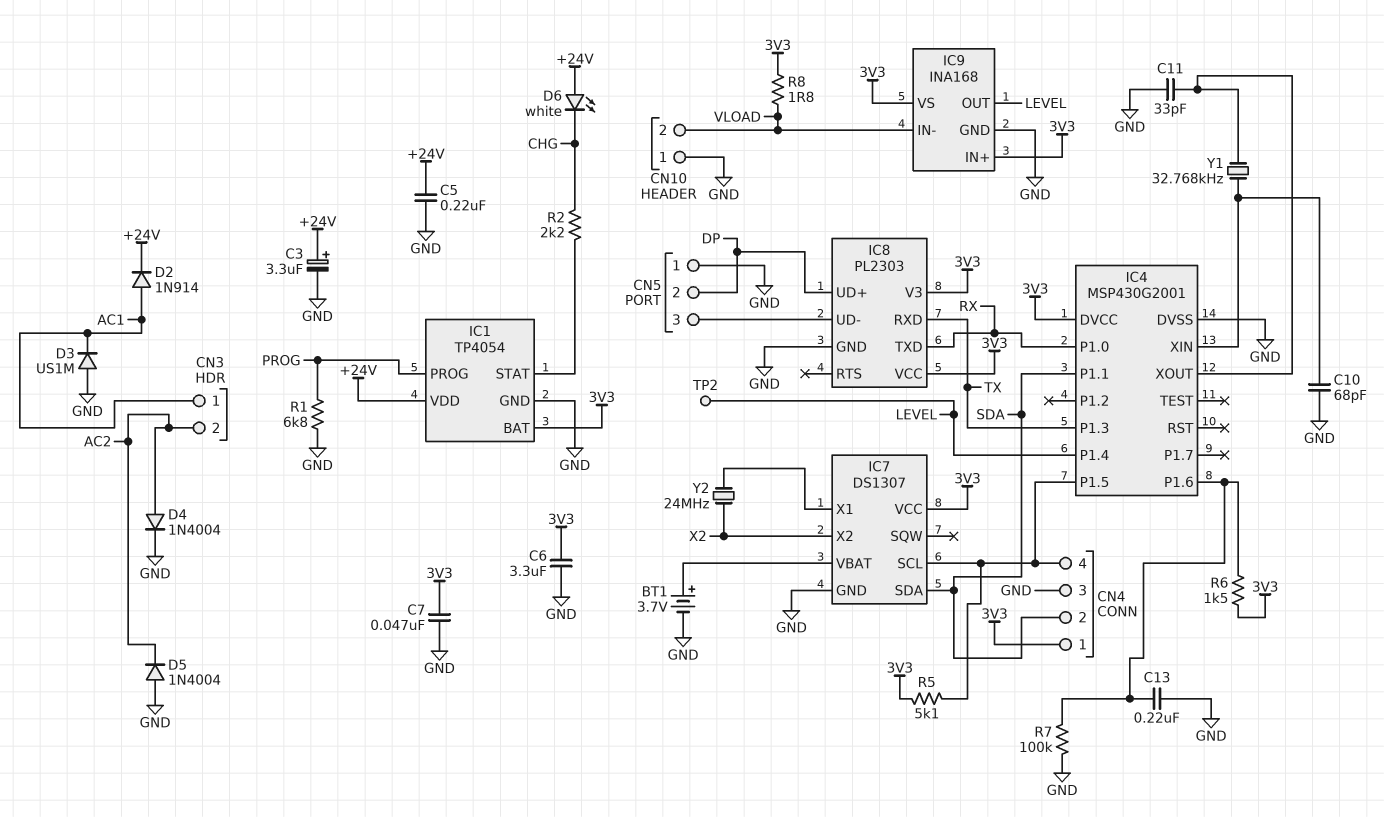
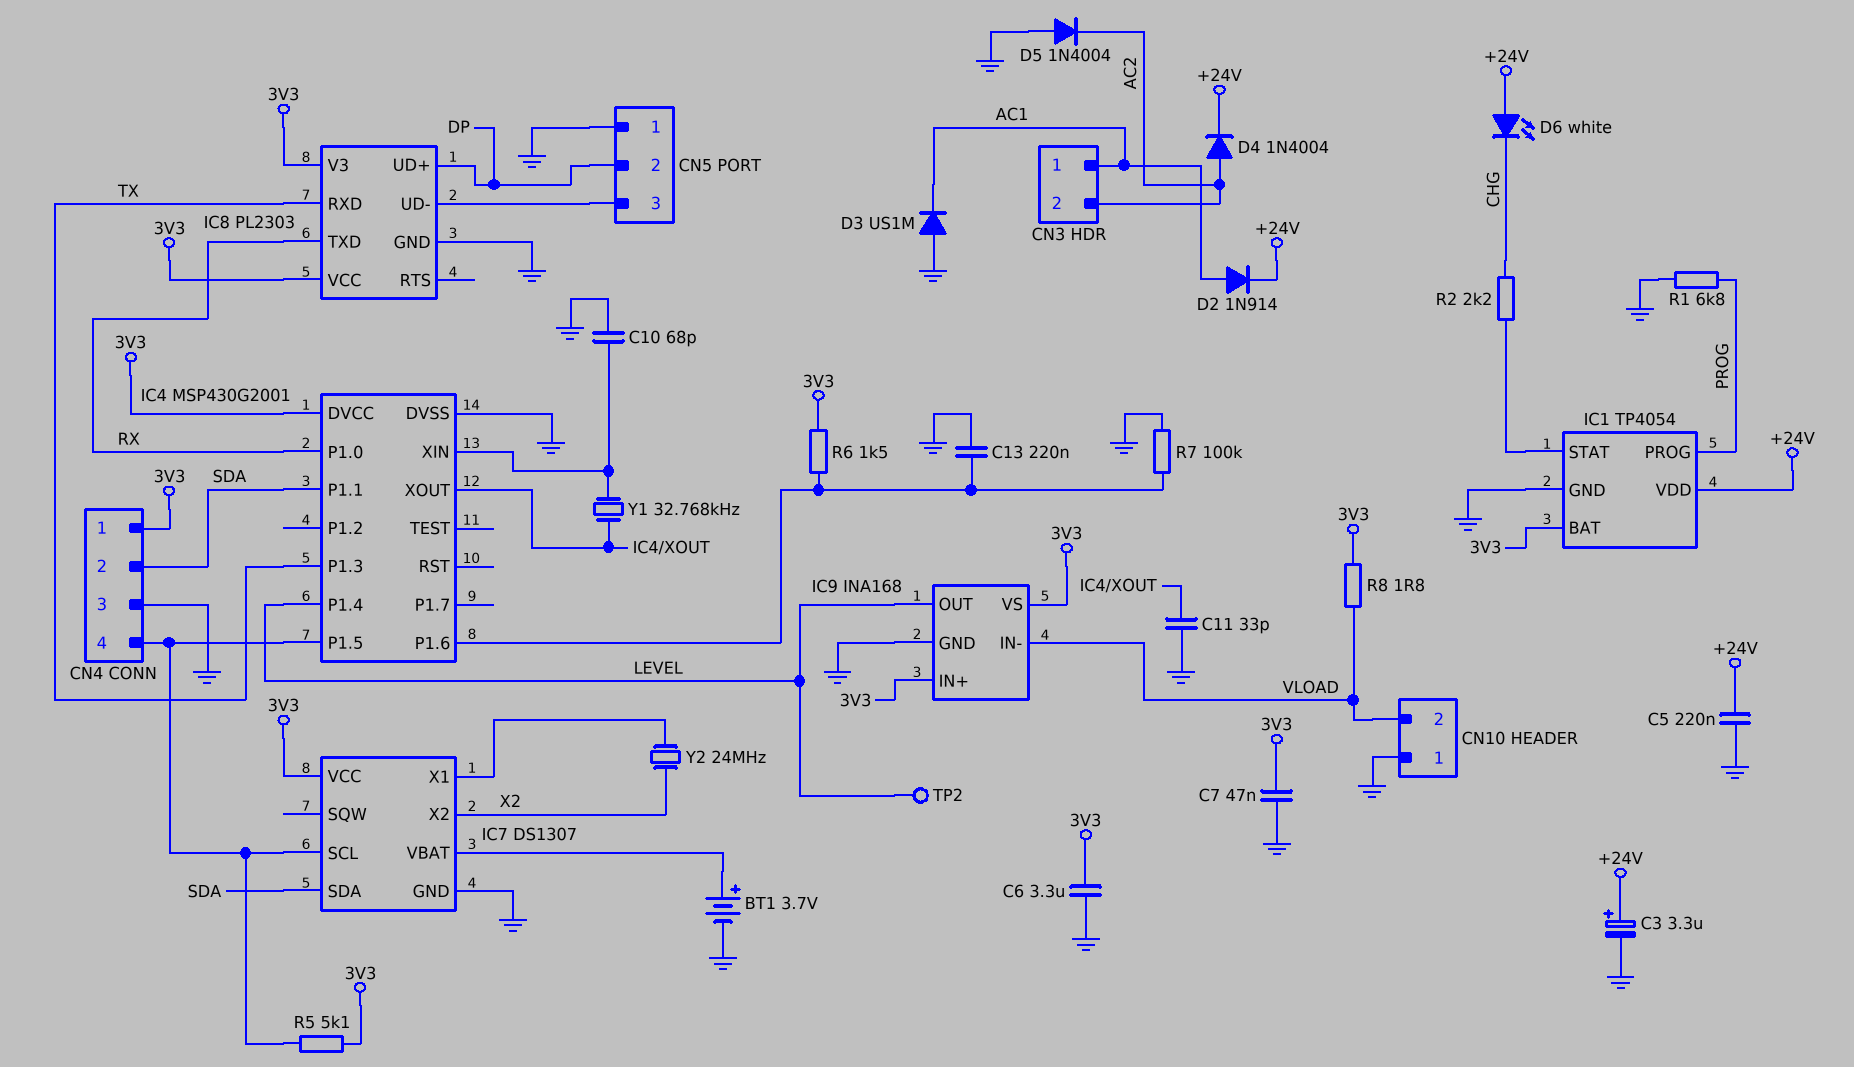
D4: diode 1N4004 (A AC2, K GND) -> diode 1N4004 (A AC2, K +24V)

